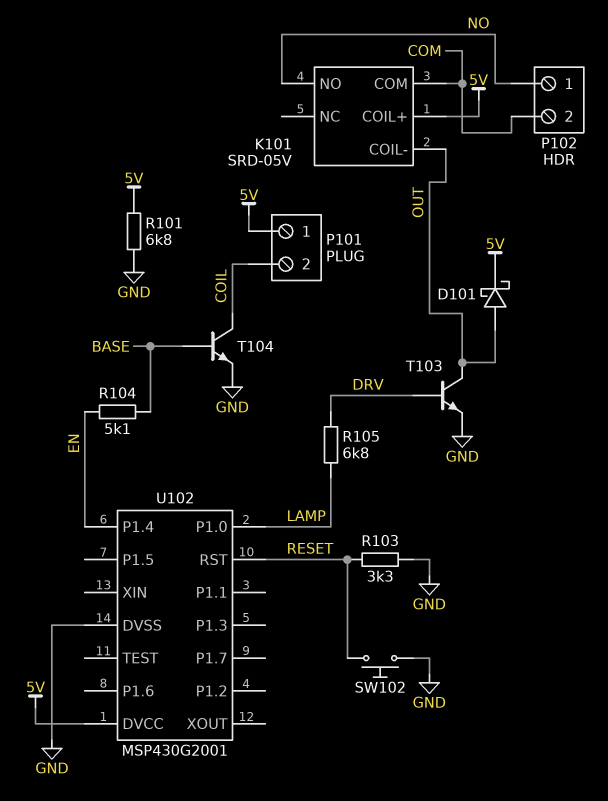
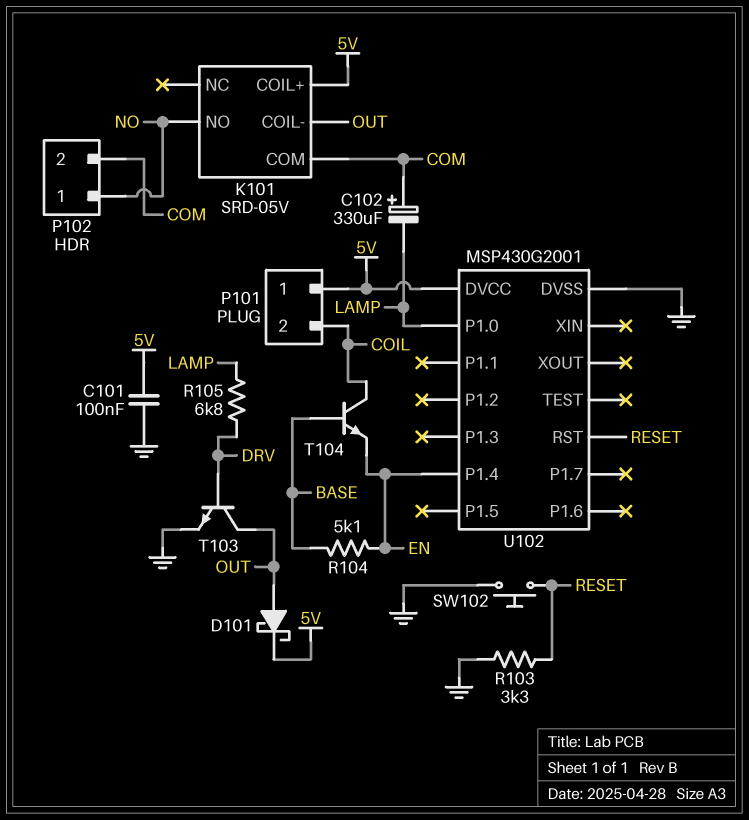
C101: none -> 100nF (5V, GND)
C102: none -> 330uF (plus COM, minus LAMP)
R101: 6.8k (5V, GND) -> none
T104: NPN (B BASE, C COIL, E GND) -> NPN (B BASE, C COIL, E EN)

